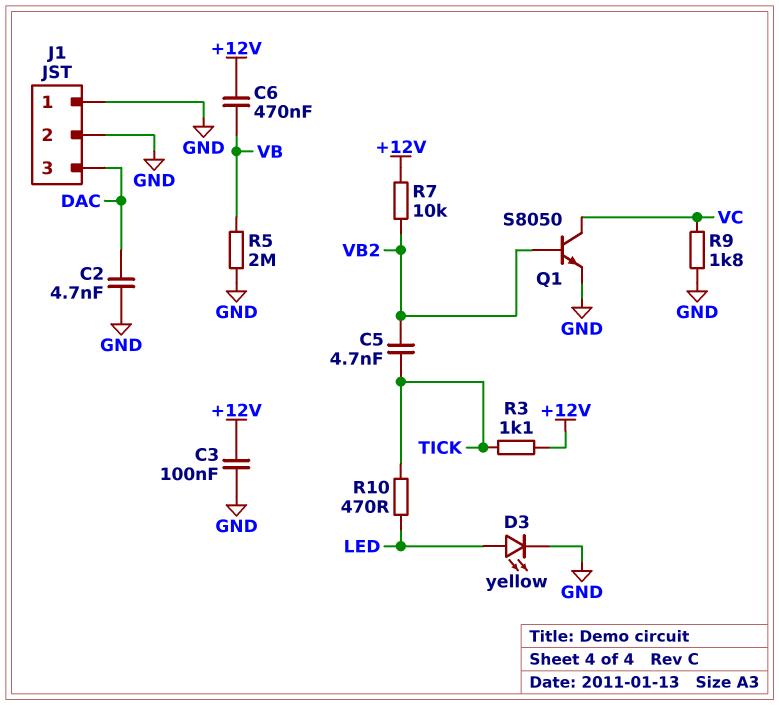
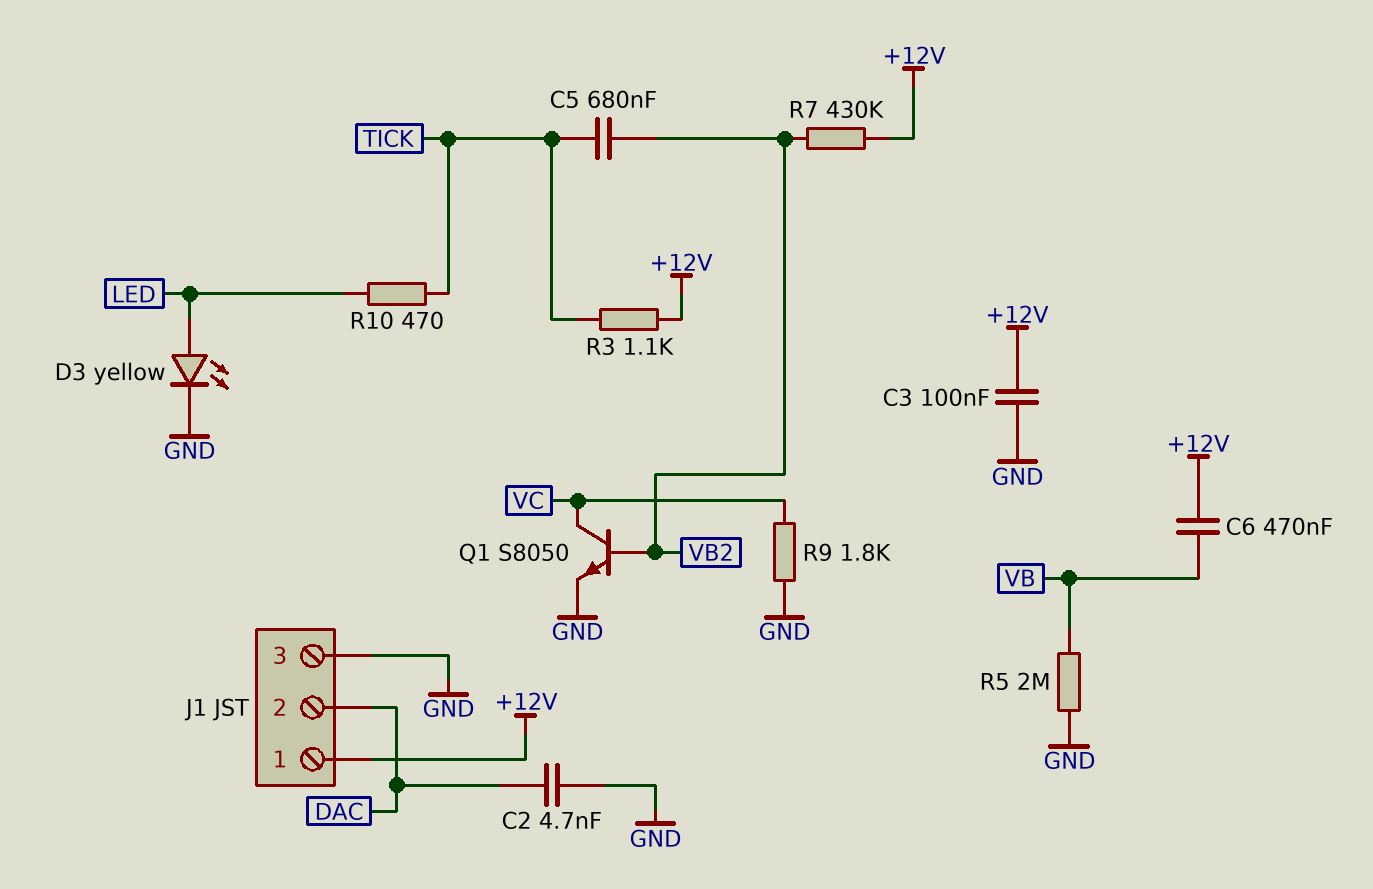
C5: 4.7nF (TICK, VB2) -> 680nF (TICK, VB2)
J1 pin 1: GND -> +12V
J1 pin 2: GND -> DAC
J1 pin 3: DAC -> GND
R7: 10k (+12V, VB2) -> 430k (+12V, VB2)

